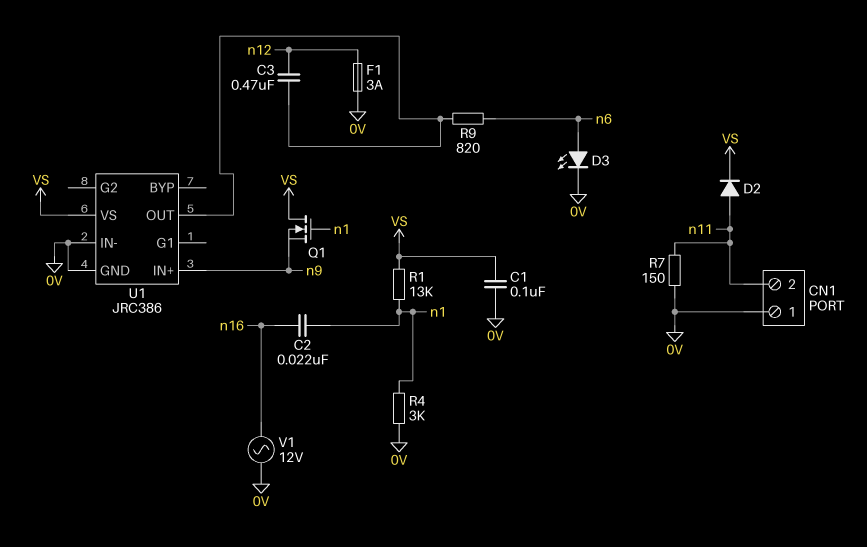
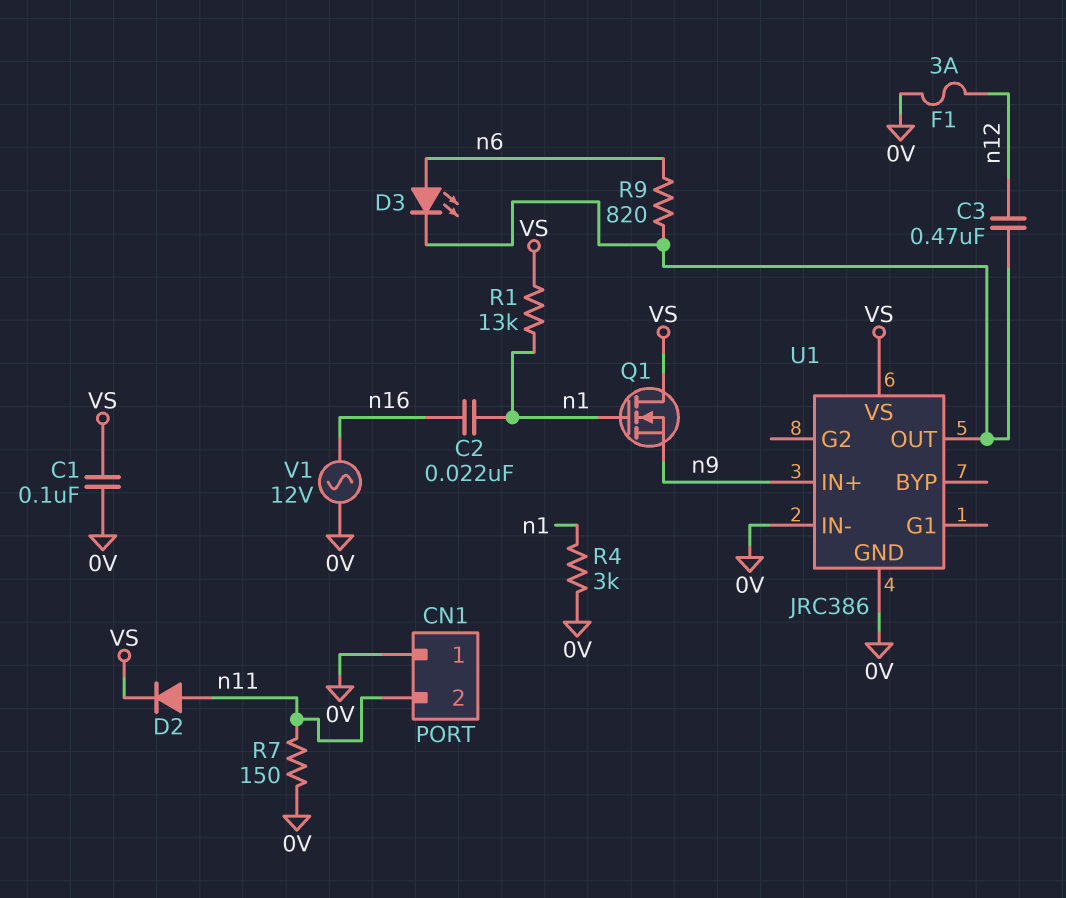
D3: LED (A n6, K 0V) -> LED (A n6, K U1/OUT)

